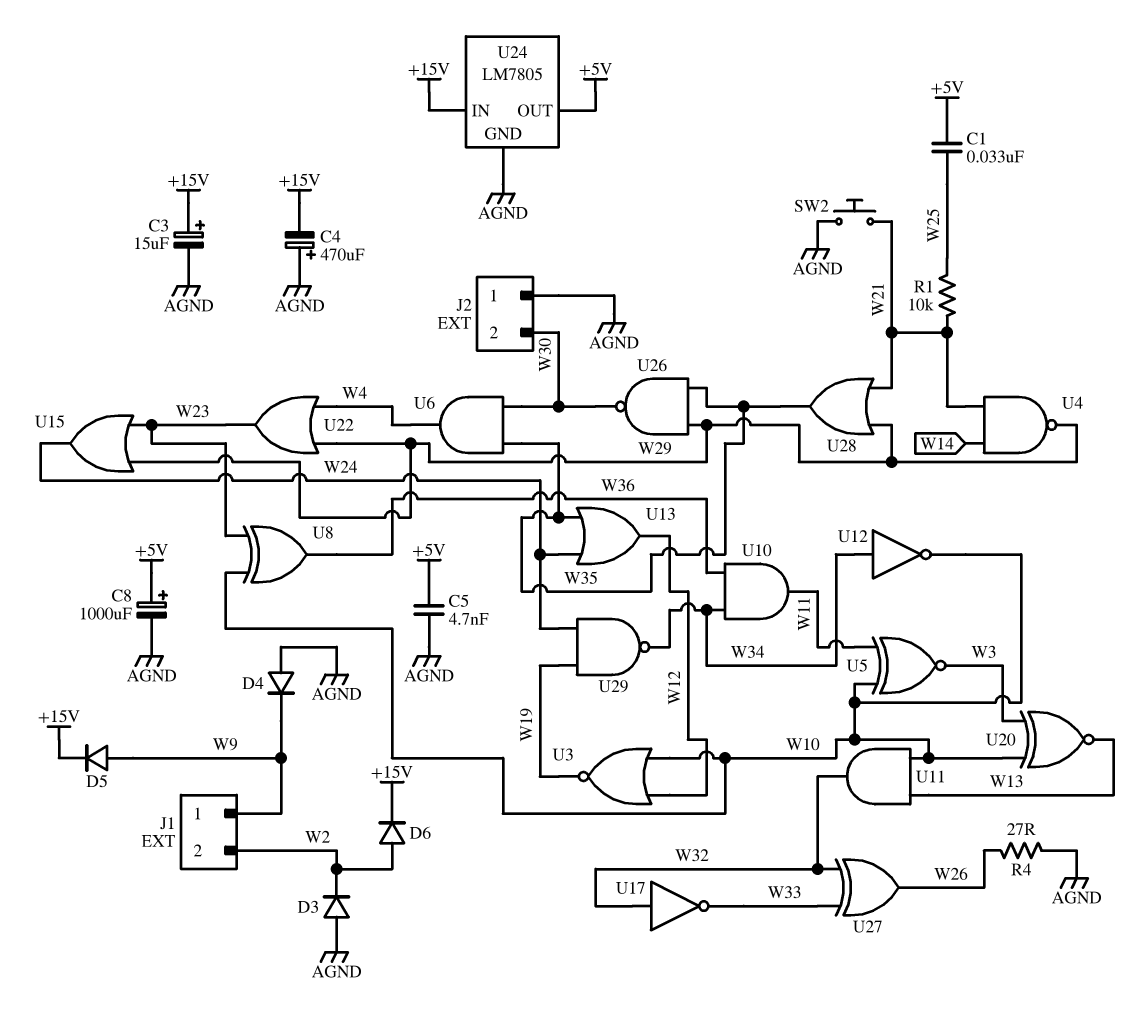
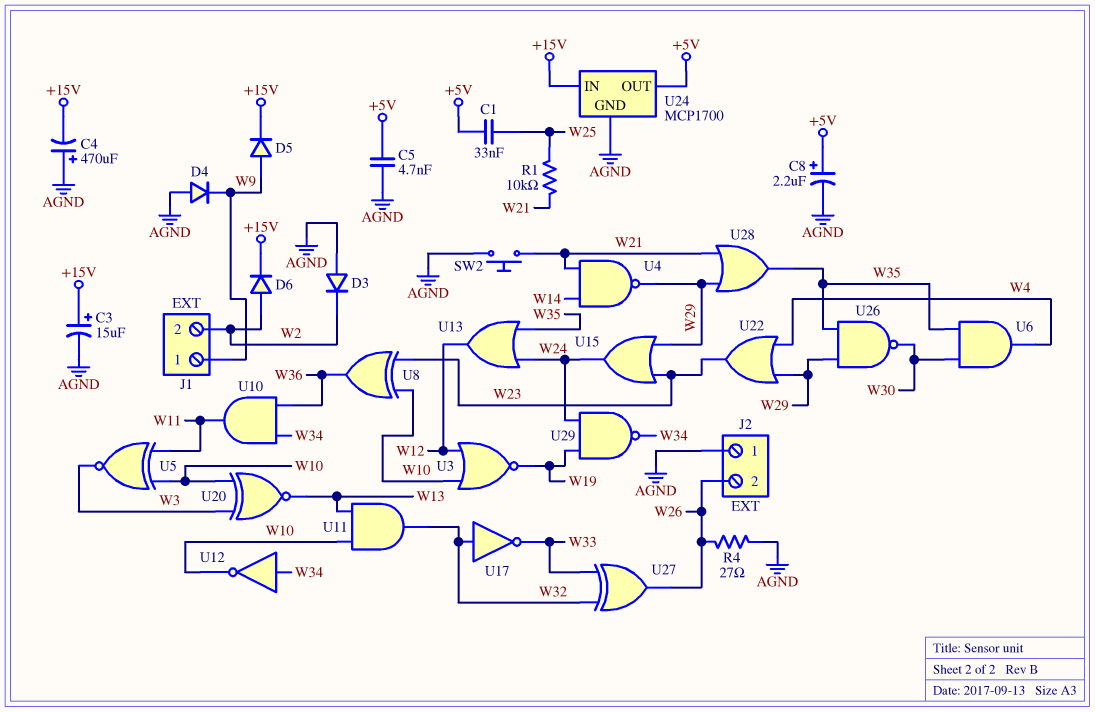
C8: 1000uF (plus +5V, minus AGND) -> 2.2uF (plus +5V, minus AGND)
J2 pin 2: W30 -> W26
U24: LM7805 -> MCP1700

